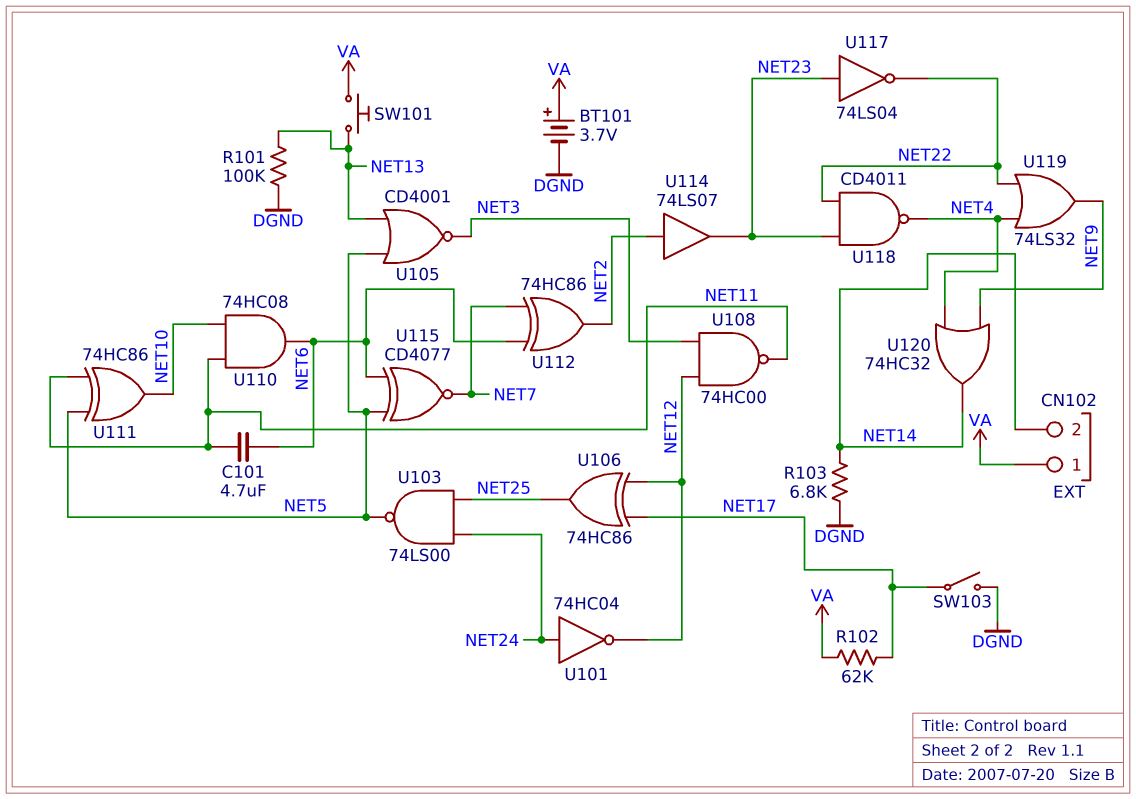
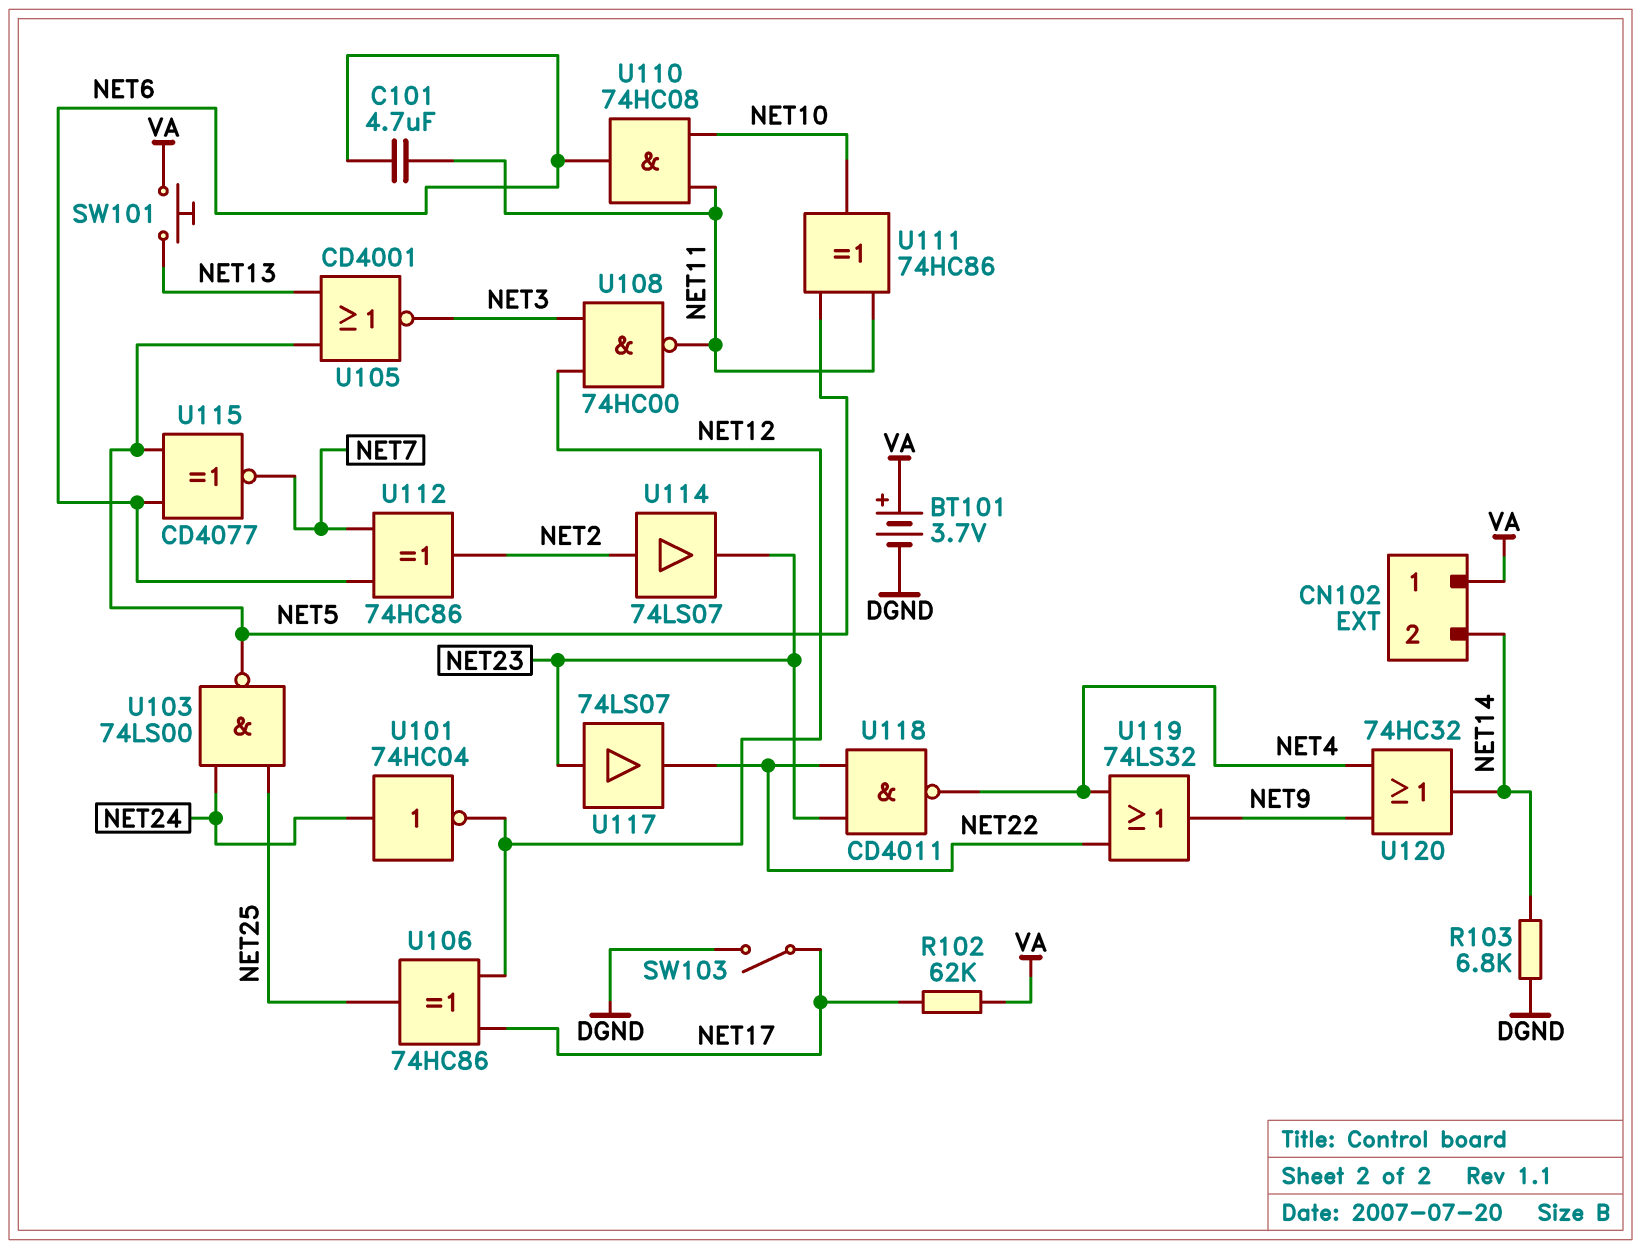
R101: 100k (DGND, NET13) -> none
U117: NOT 74LS04 (in NET23, out NET22) -> buffer 74LS07 (in NET23, out NET22)

